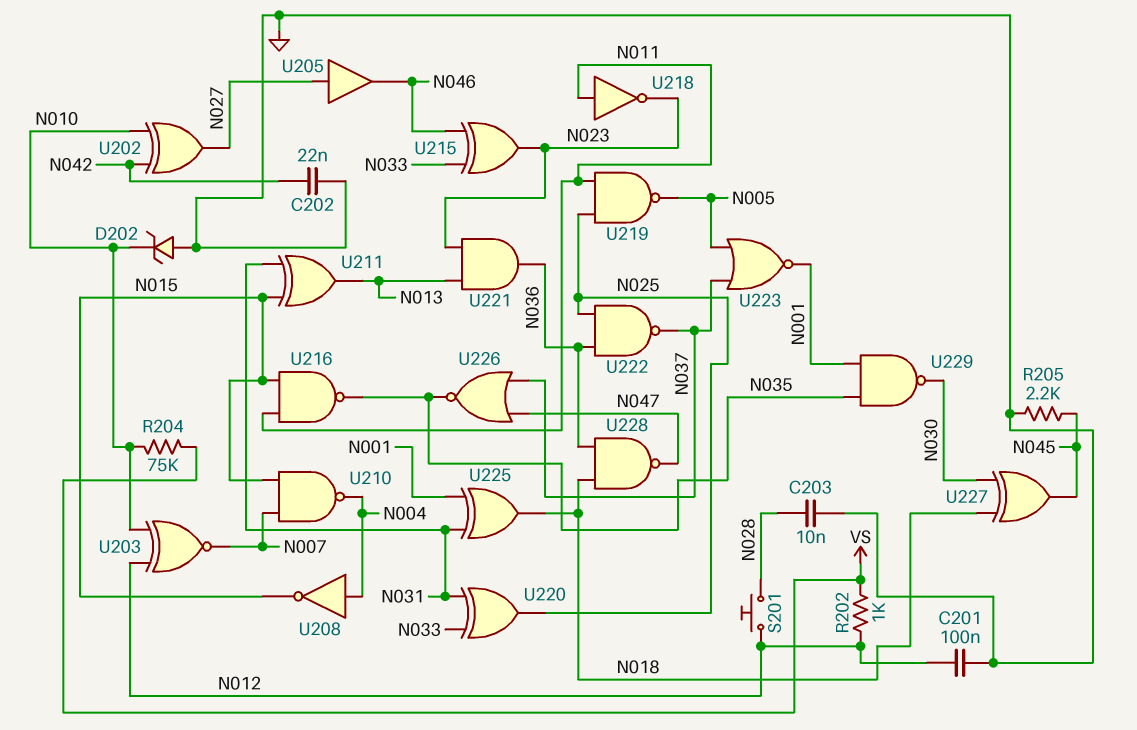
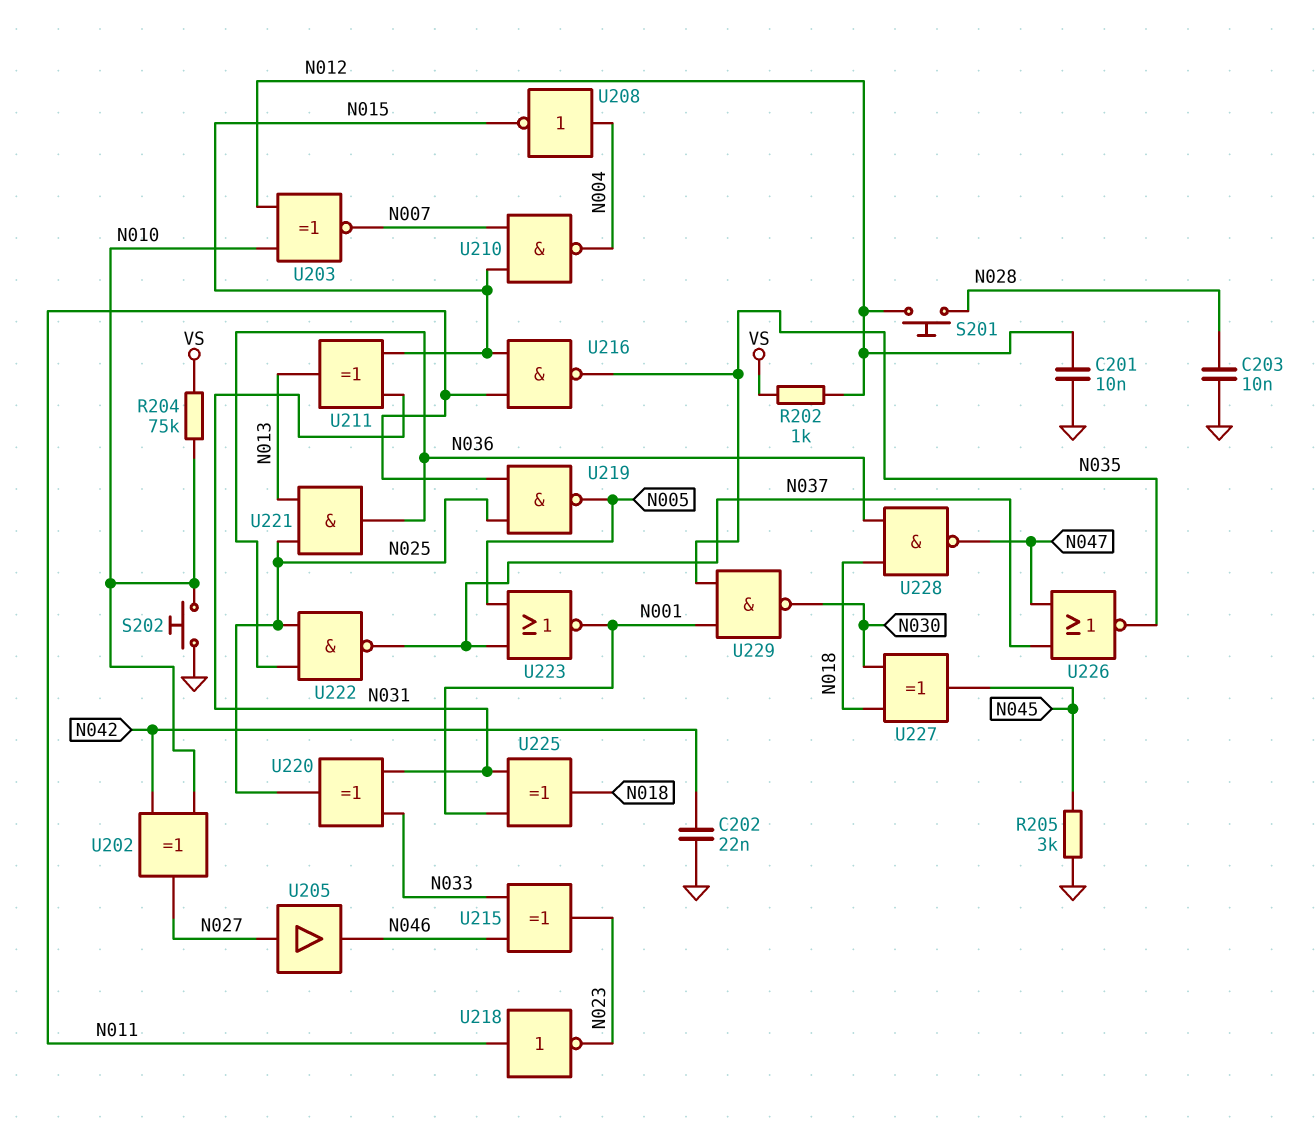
C201: 100nF (GND, N012) -> 10nF (GND, N012)
D202: zener (A GND, K N010) -> none
R205: 2.2k (GND, N045) -> 3k (GND, N045)
S202: none -> button (GND, N010)
U221: AND (in N013, in N023, out N036) -> AND (in N013, in N025, out N036)

